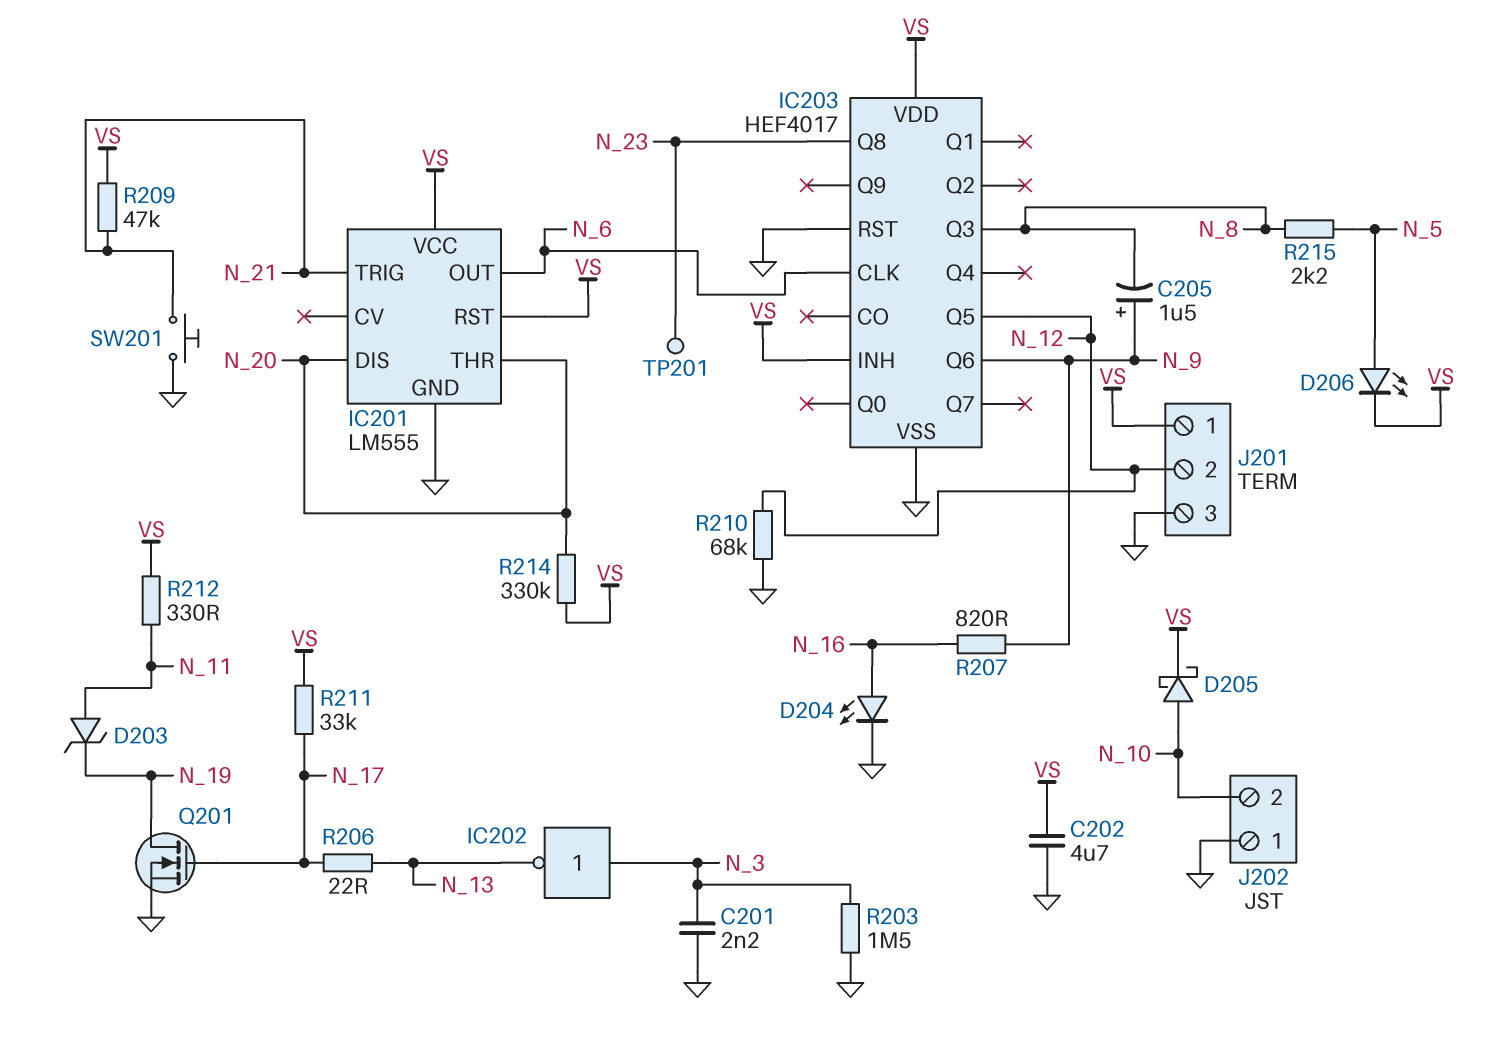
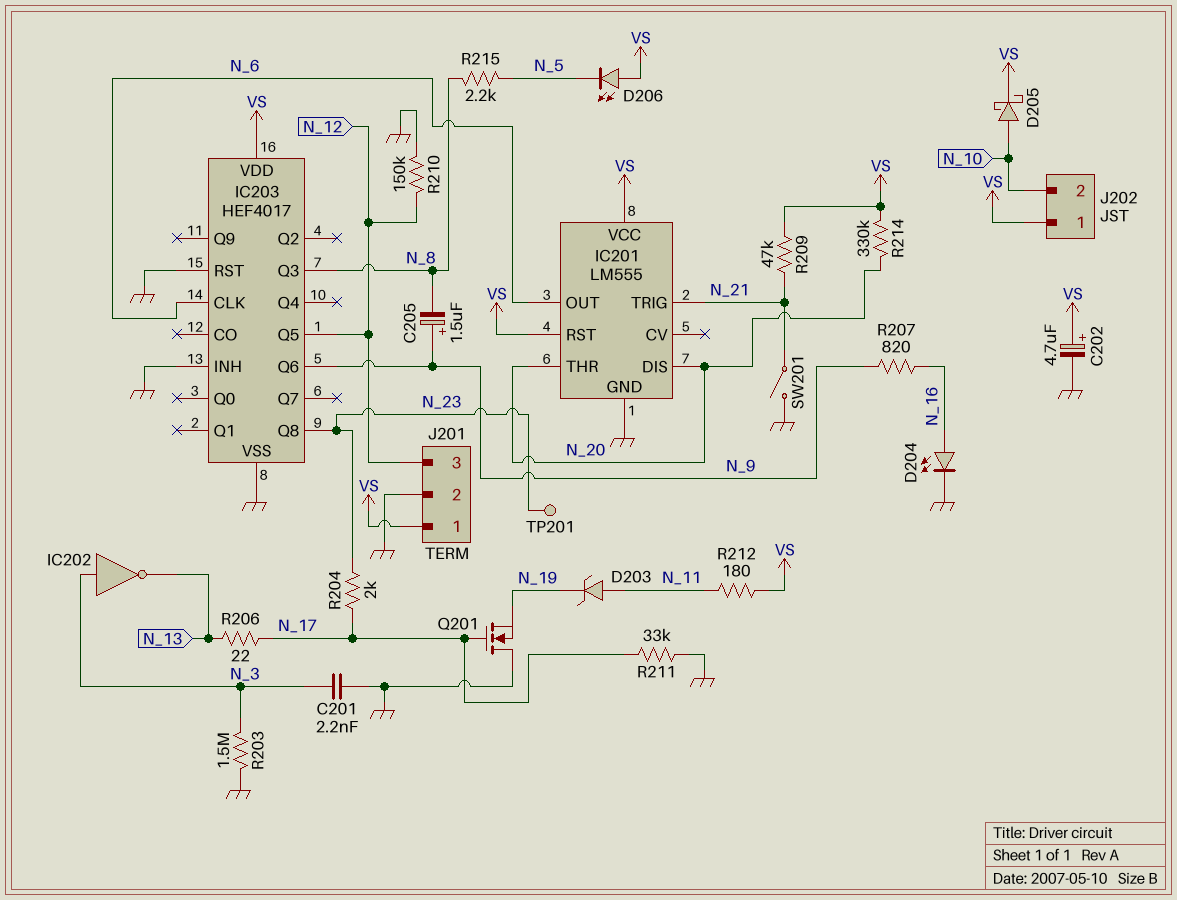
C202: 4.7uF (GND, VS) -> 4.7uF (plus VS, minus GND)
D206: LED (A N_5, K VS) -> LED (A VS, K N_5)
IC203 pin INH: VS -> GND
J201 pin 2: N_12 -> GND
J201 pin 3: GND -> N_12
J202 pin 1: GND -> VS
Q201: NMOS (G N_17, D N_19, S GND) -> NMOS (G N_17, D GND, S N_19)
R204: none -> 2k (N_17, N_23)
R210: 68k (GND, N_12) -> 150k (GND, N_12)
R211: 33k (N_17, VS) -> 33k (GND, N_17)
R212: 330 (N_11, VS) -> 180 (N_11, VS)
SW201: button (GND, N_21) -> switch (GND, N_21)

